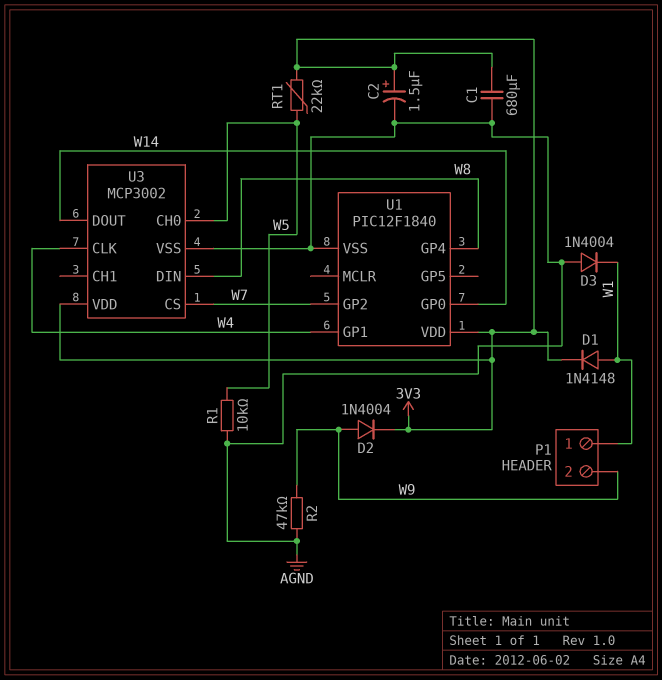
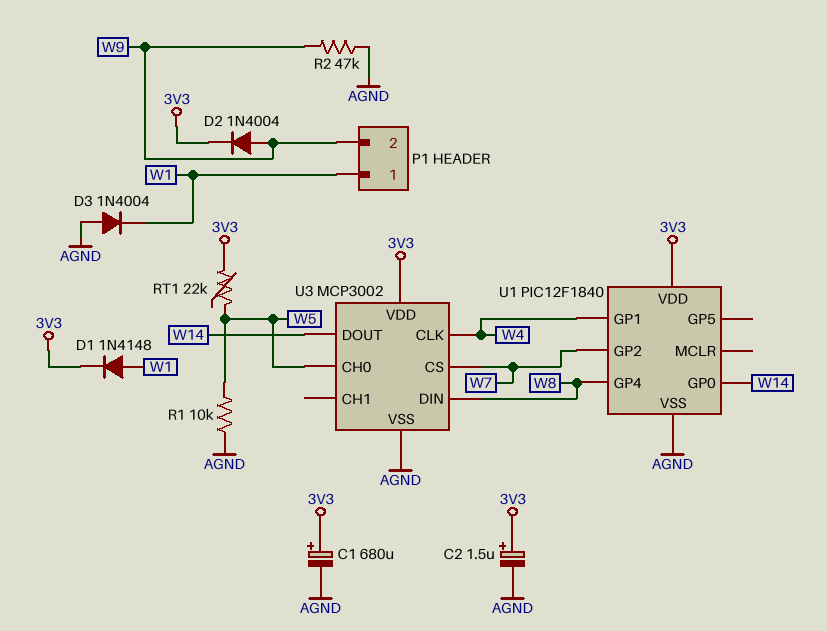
C1: 680uF (3V3, AGND) -> 680uF (plus 3V3, minus AGND)

